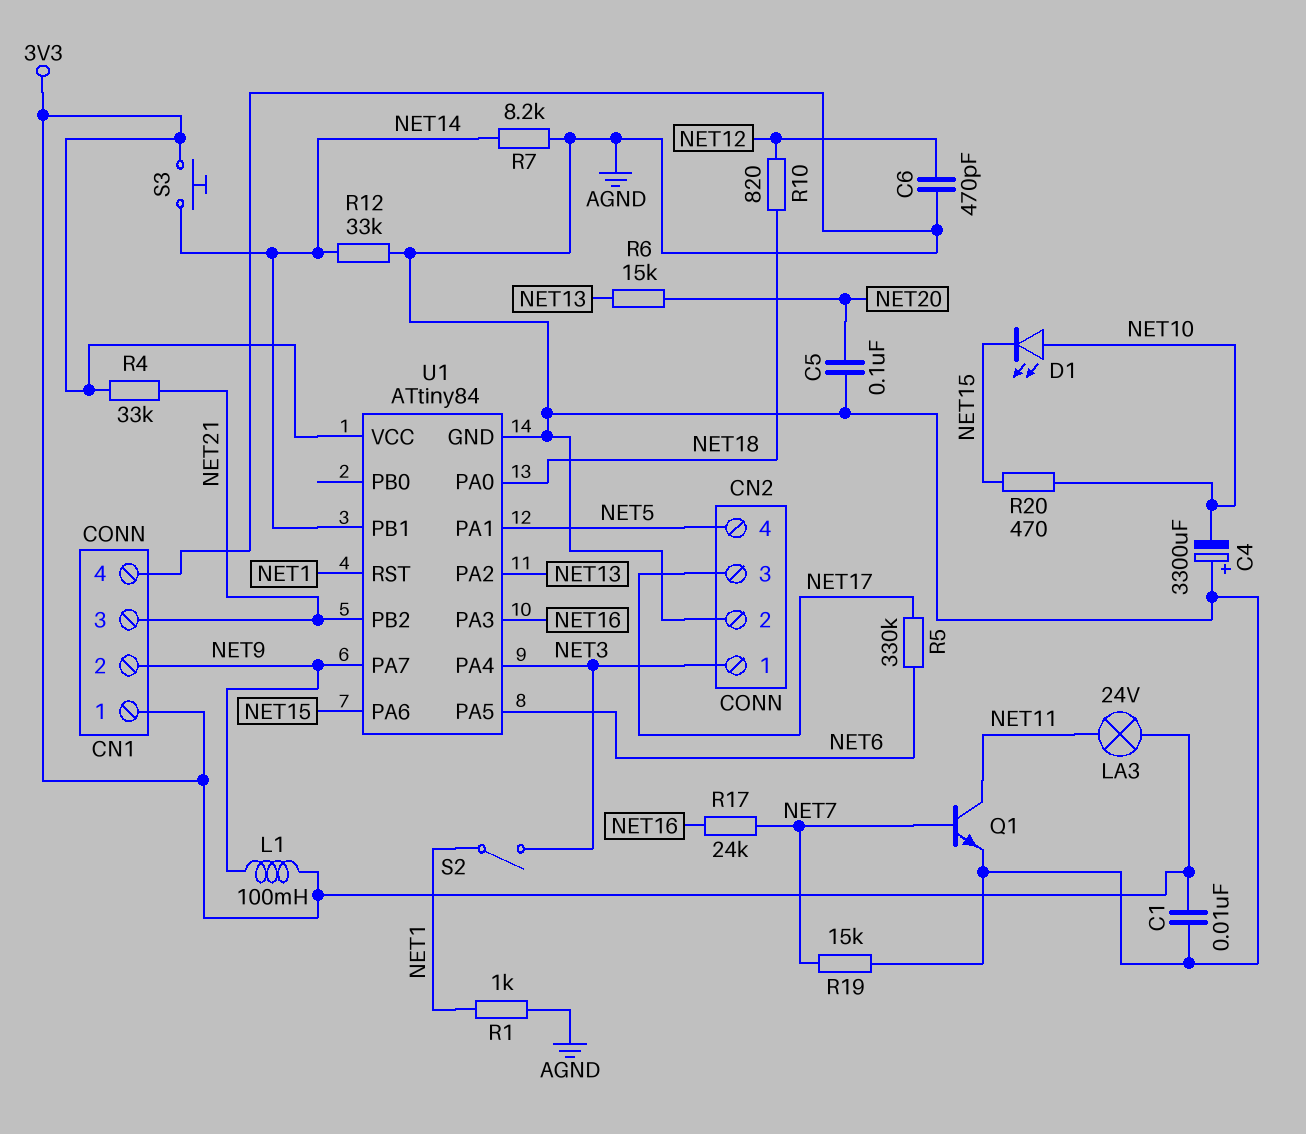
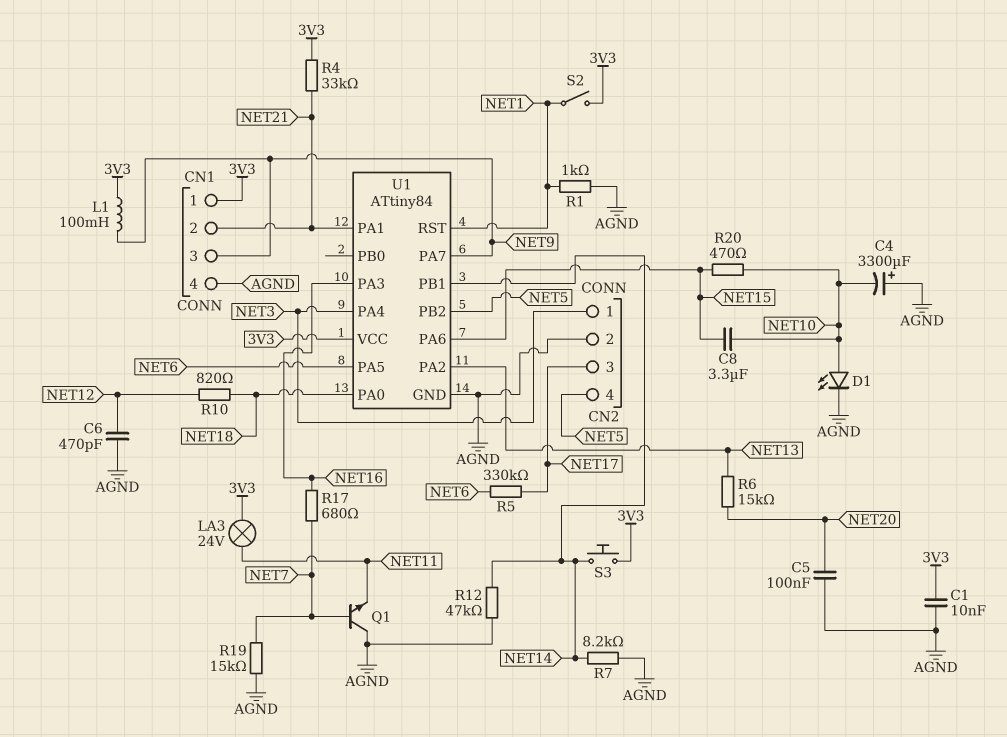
C8: none -> 3.3uF (NET10, NET15)
CN1 pin 2: NET9 -> NET21
CN1 pin 3: NET21 -> NET9
D1: LED (A NET10, K NET15) -> LED (A NET10, K AGND)
Q1: NPN (B NET7, C NET11, E AGND) -> NPN (B NET7, C AGND, E NET11)
R12: 33k (AGND, NET14) -> 47k (AGND, NET14)
R17: 24k (NET7, NET16) -> 680 (NET7, NET16)
S2: switch (NET1, NET3) -> switch (3V3, NET1)
U1 pin PA1: NET5 -> NET21
U1 pin PB2: NET21 -> NET5

